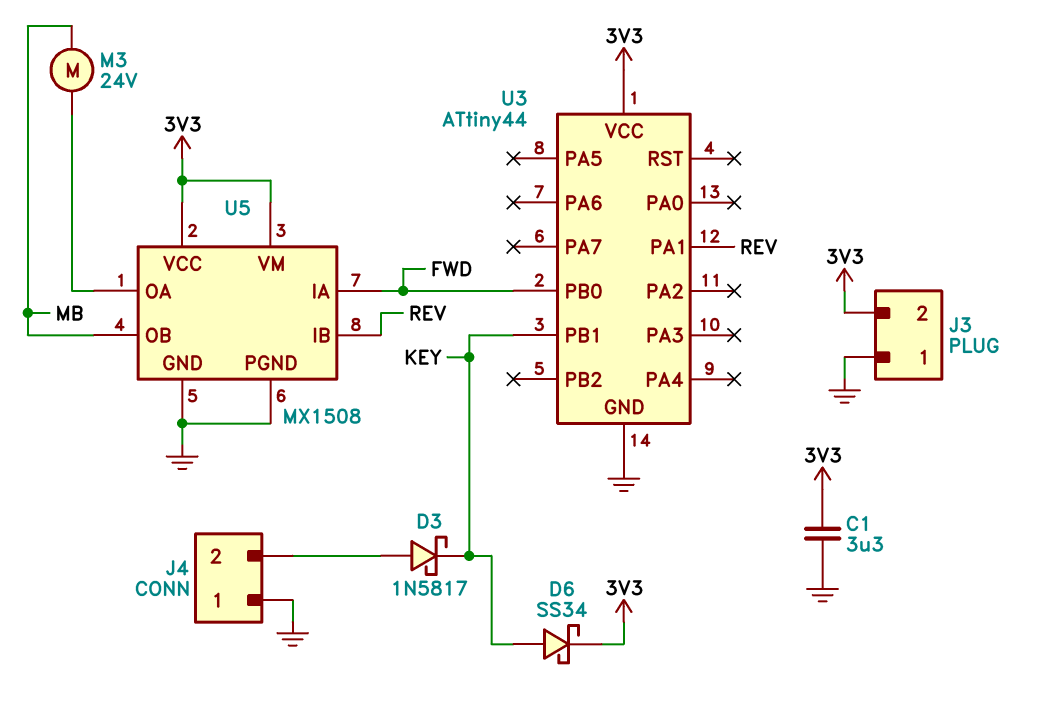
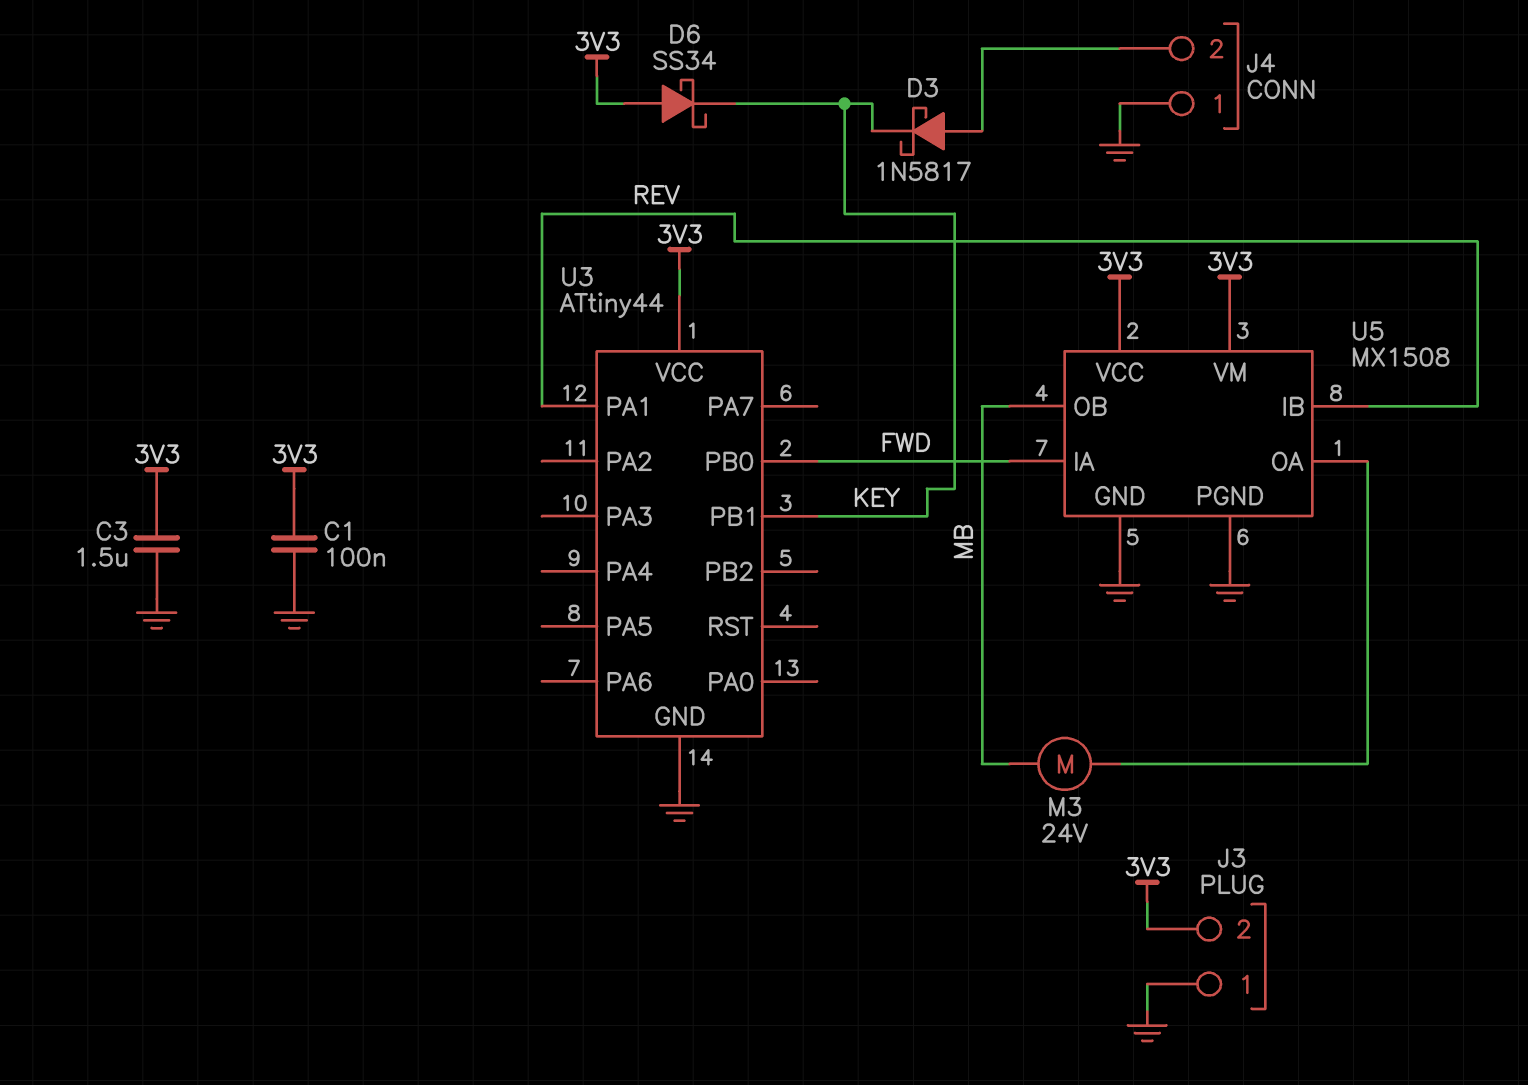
C1: 3.3uF (3V3, GND) -> 100nF (3V3, GND)
C3: none -> 1.5uF (3V3, GND)
D6: schottky SS34 (A KEY, K 3V3) -> schottky SS34 (A 3V3, K KEY)

